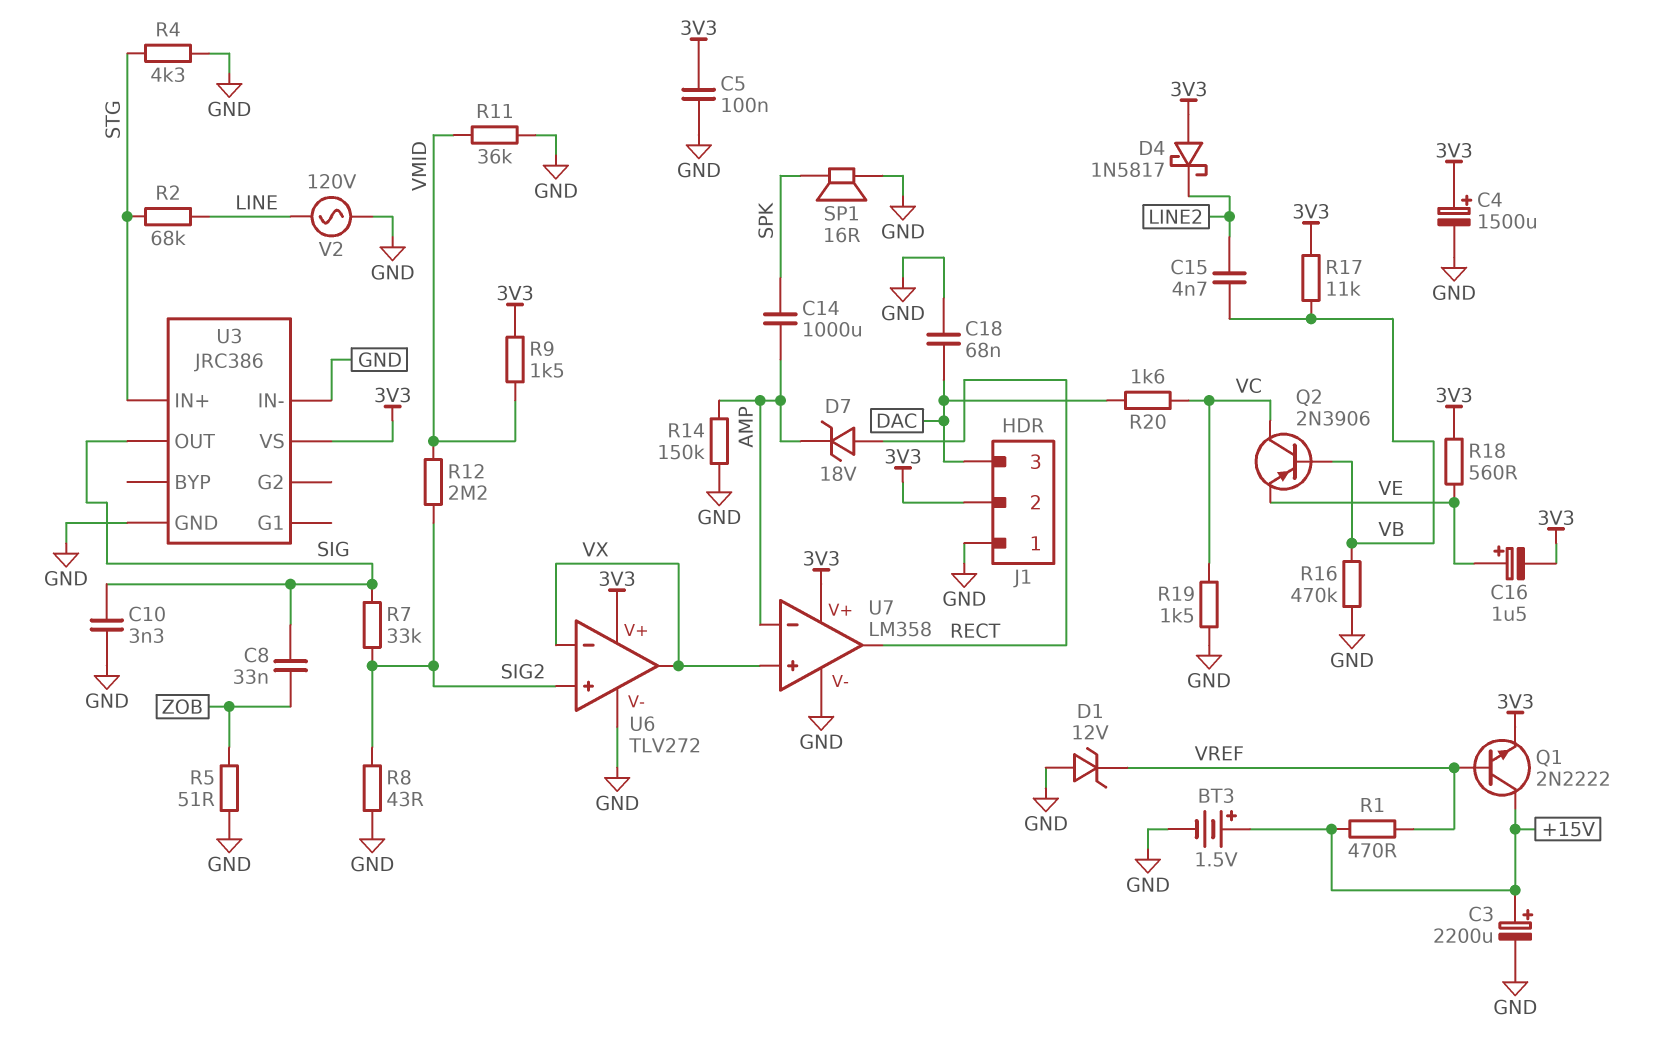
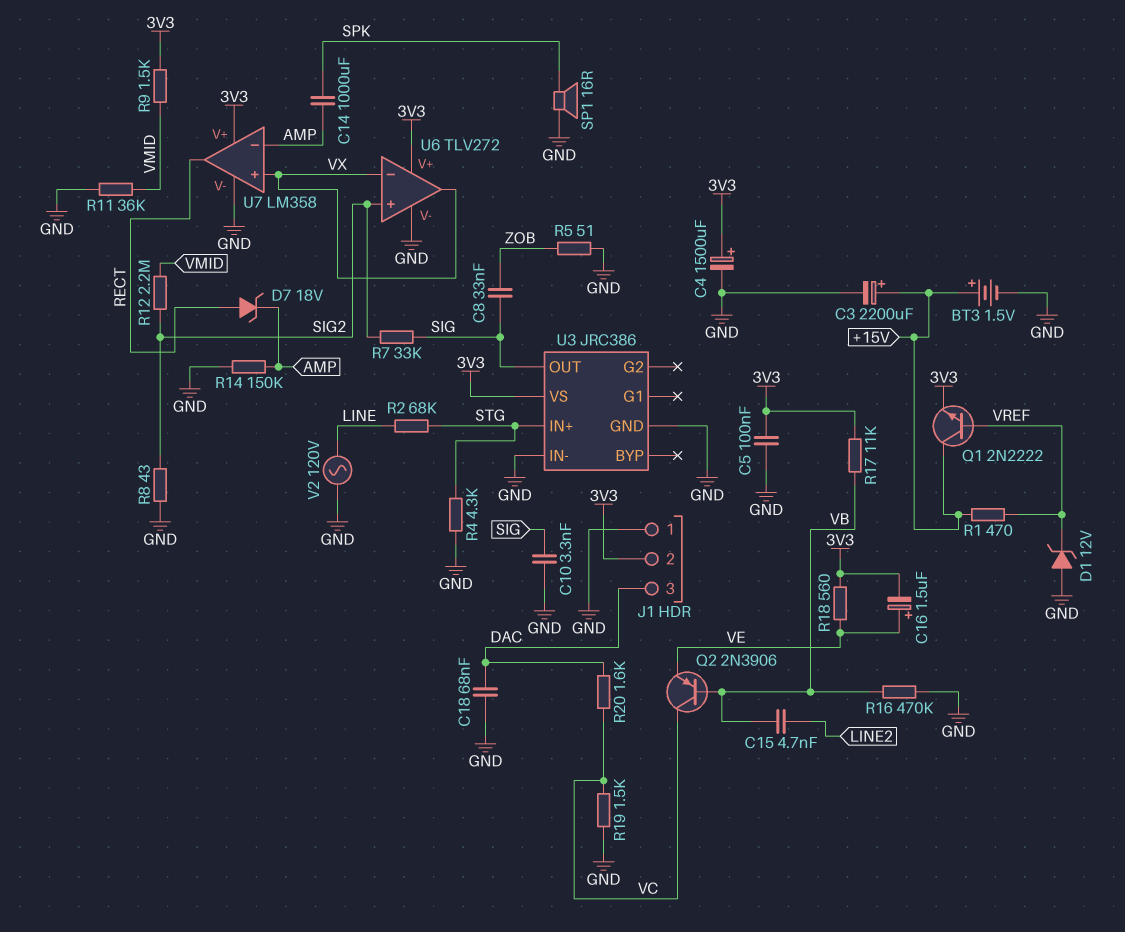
D4: schottky 1N5817 (A 3V3, K LINE2) -> none

